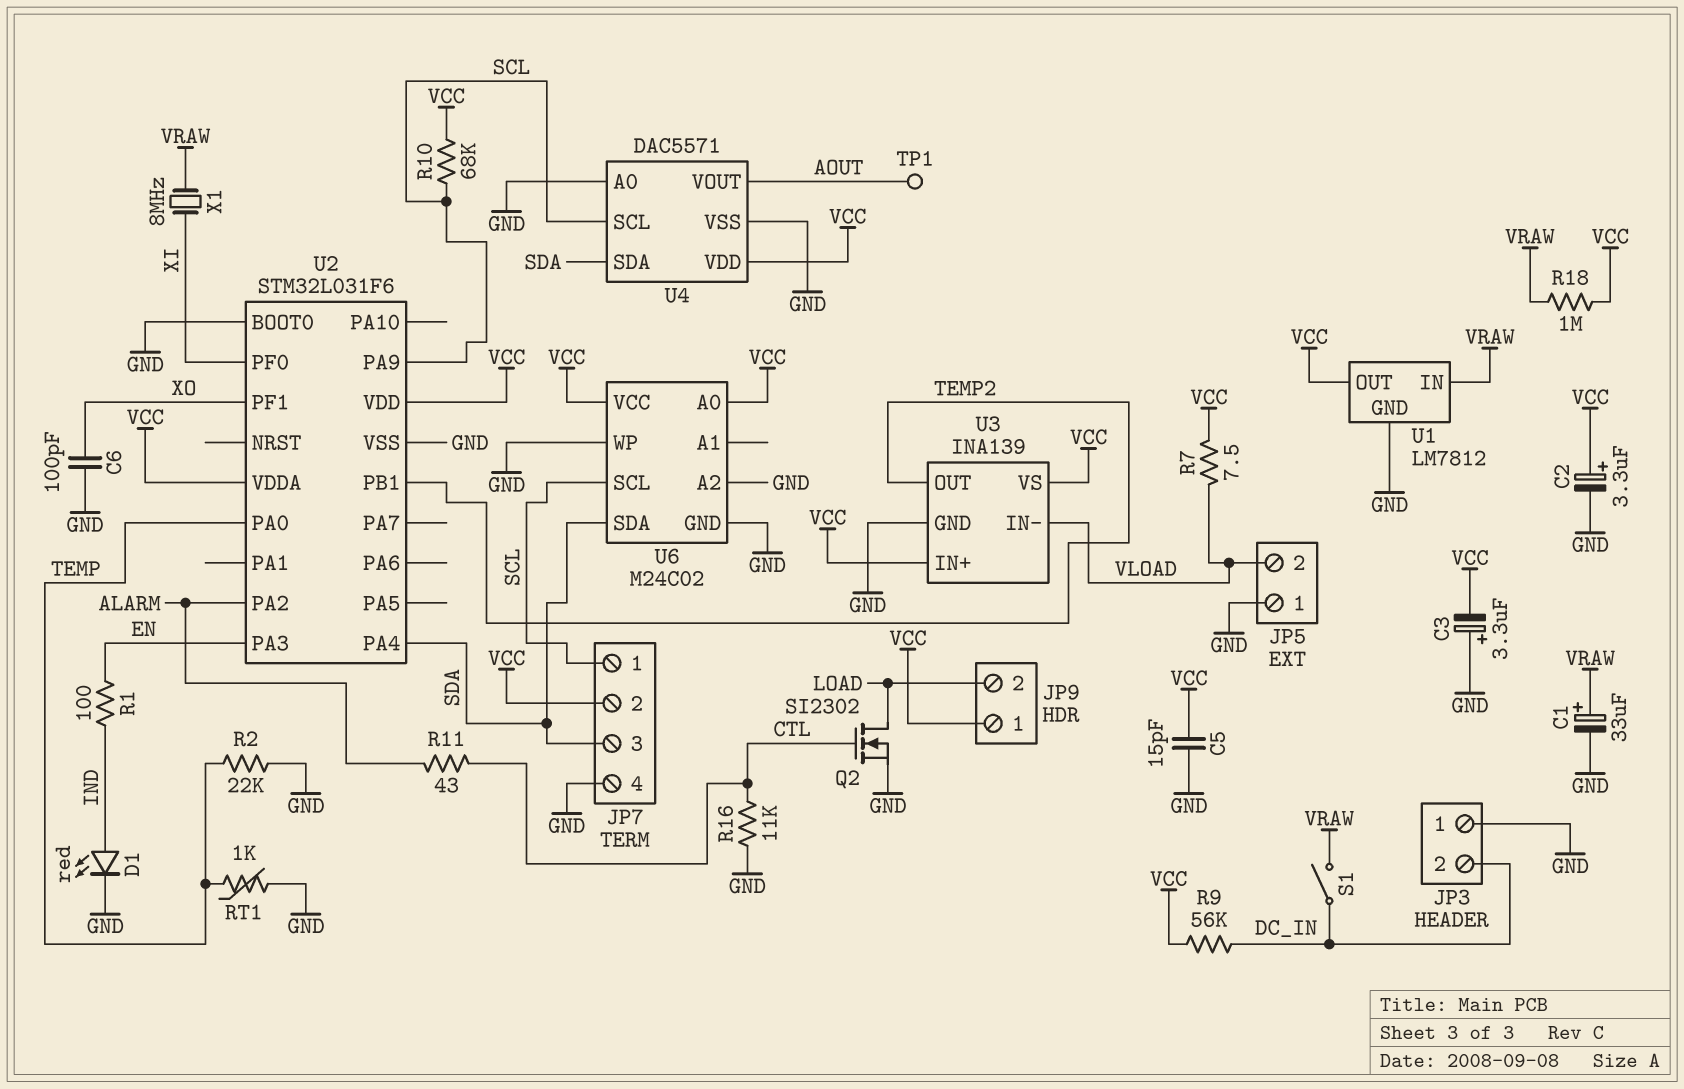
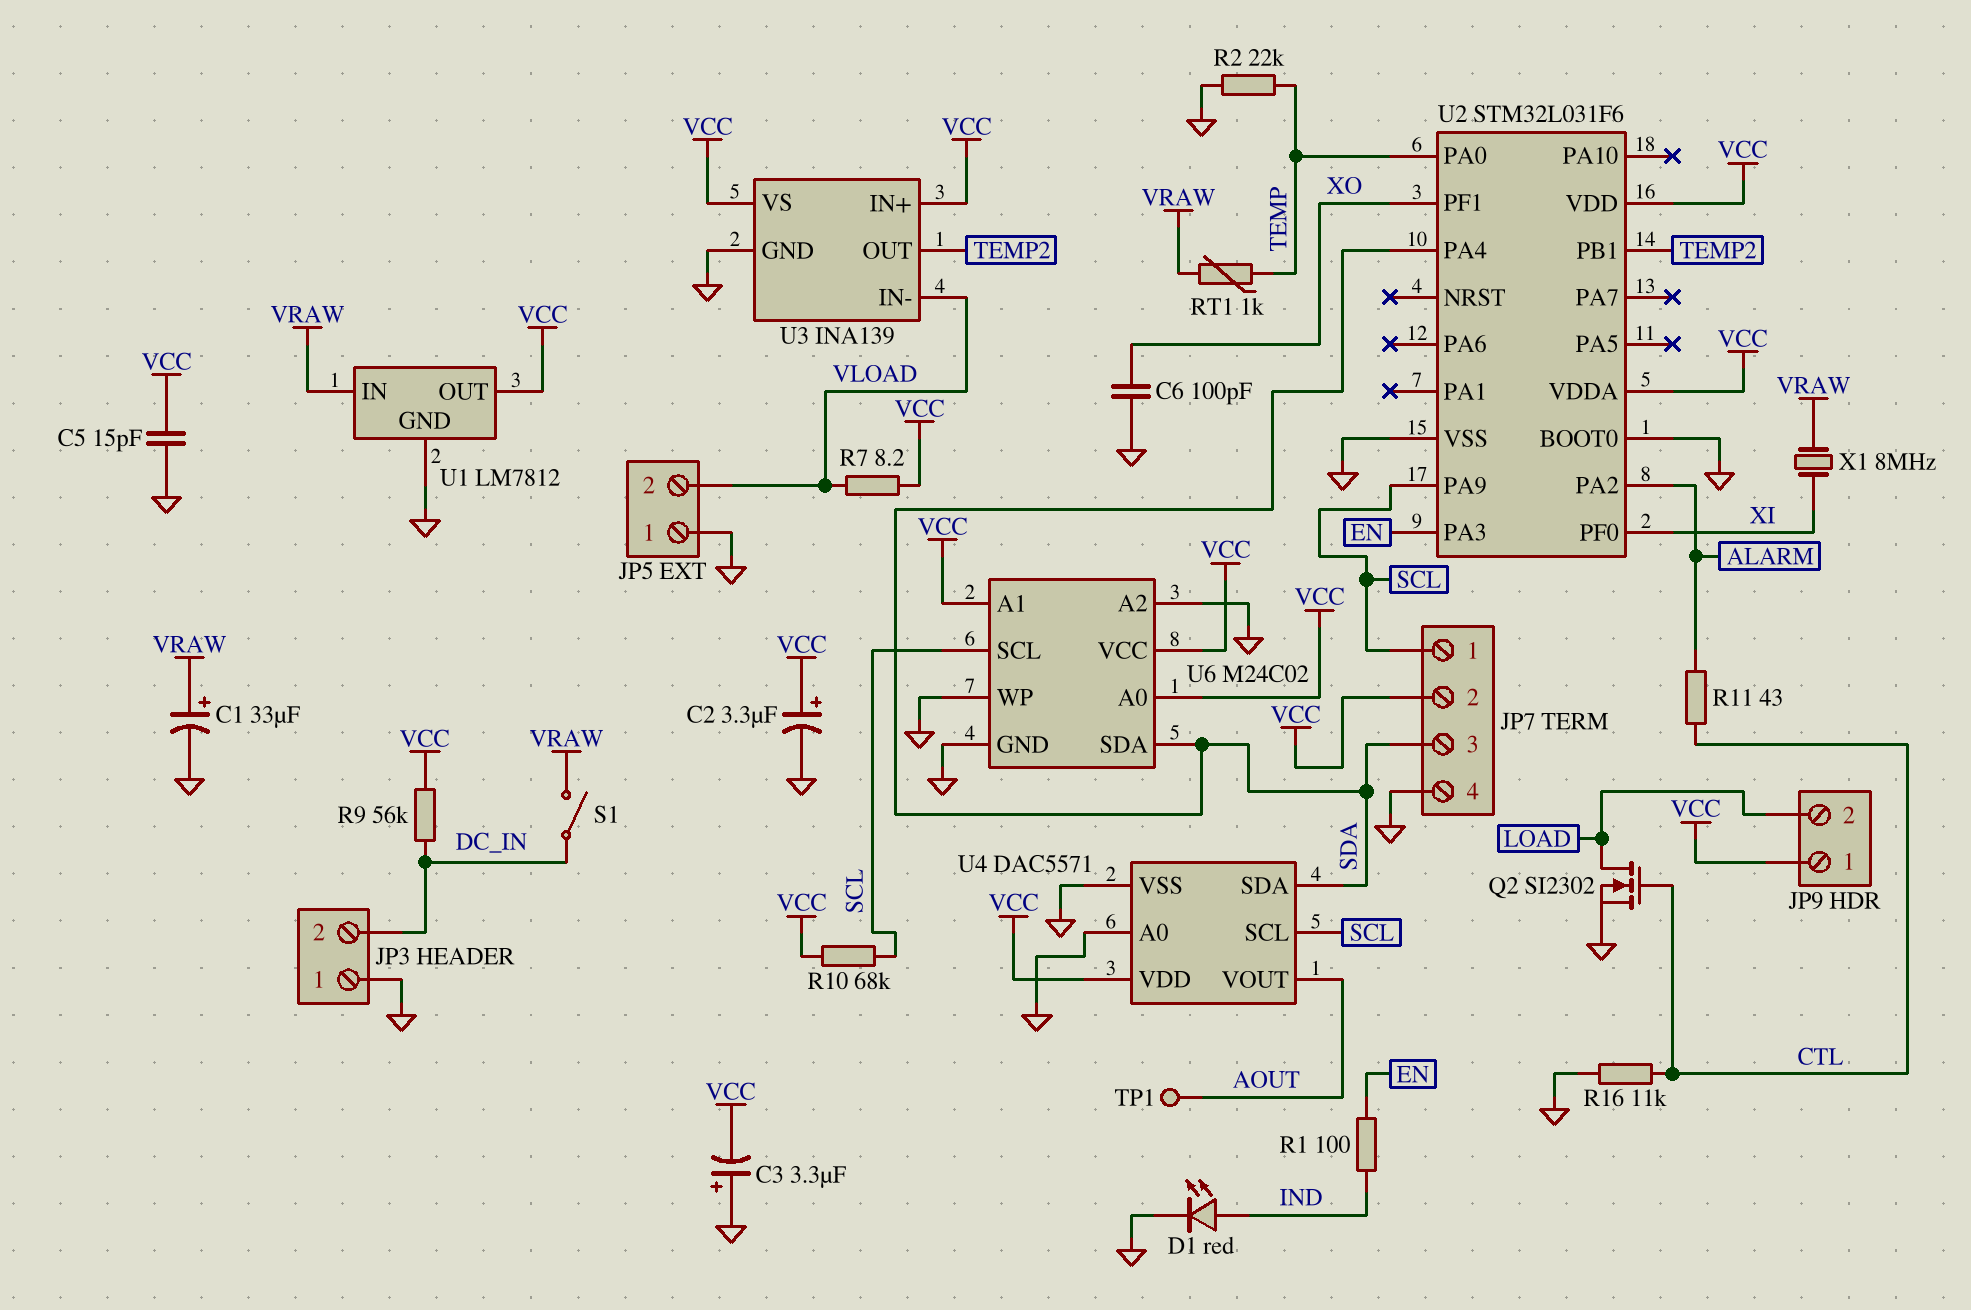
R7: 7.5 (VCC, VLOAD) -> 8.2 (VCC, VLOAD)
R18: 1M (VCC, VRAW) -> none
RT1: 1k (GND, TEMP) -> 1k (TEMP, VRAW)
U6 pin A1: none -> VCC

